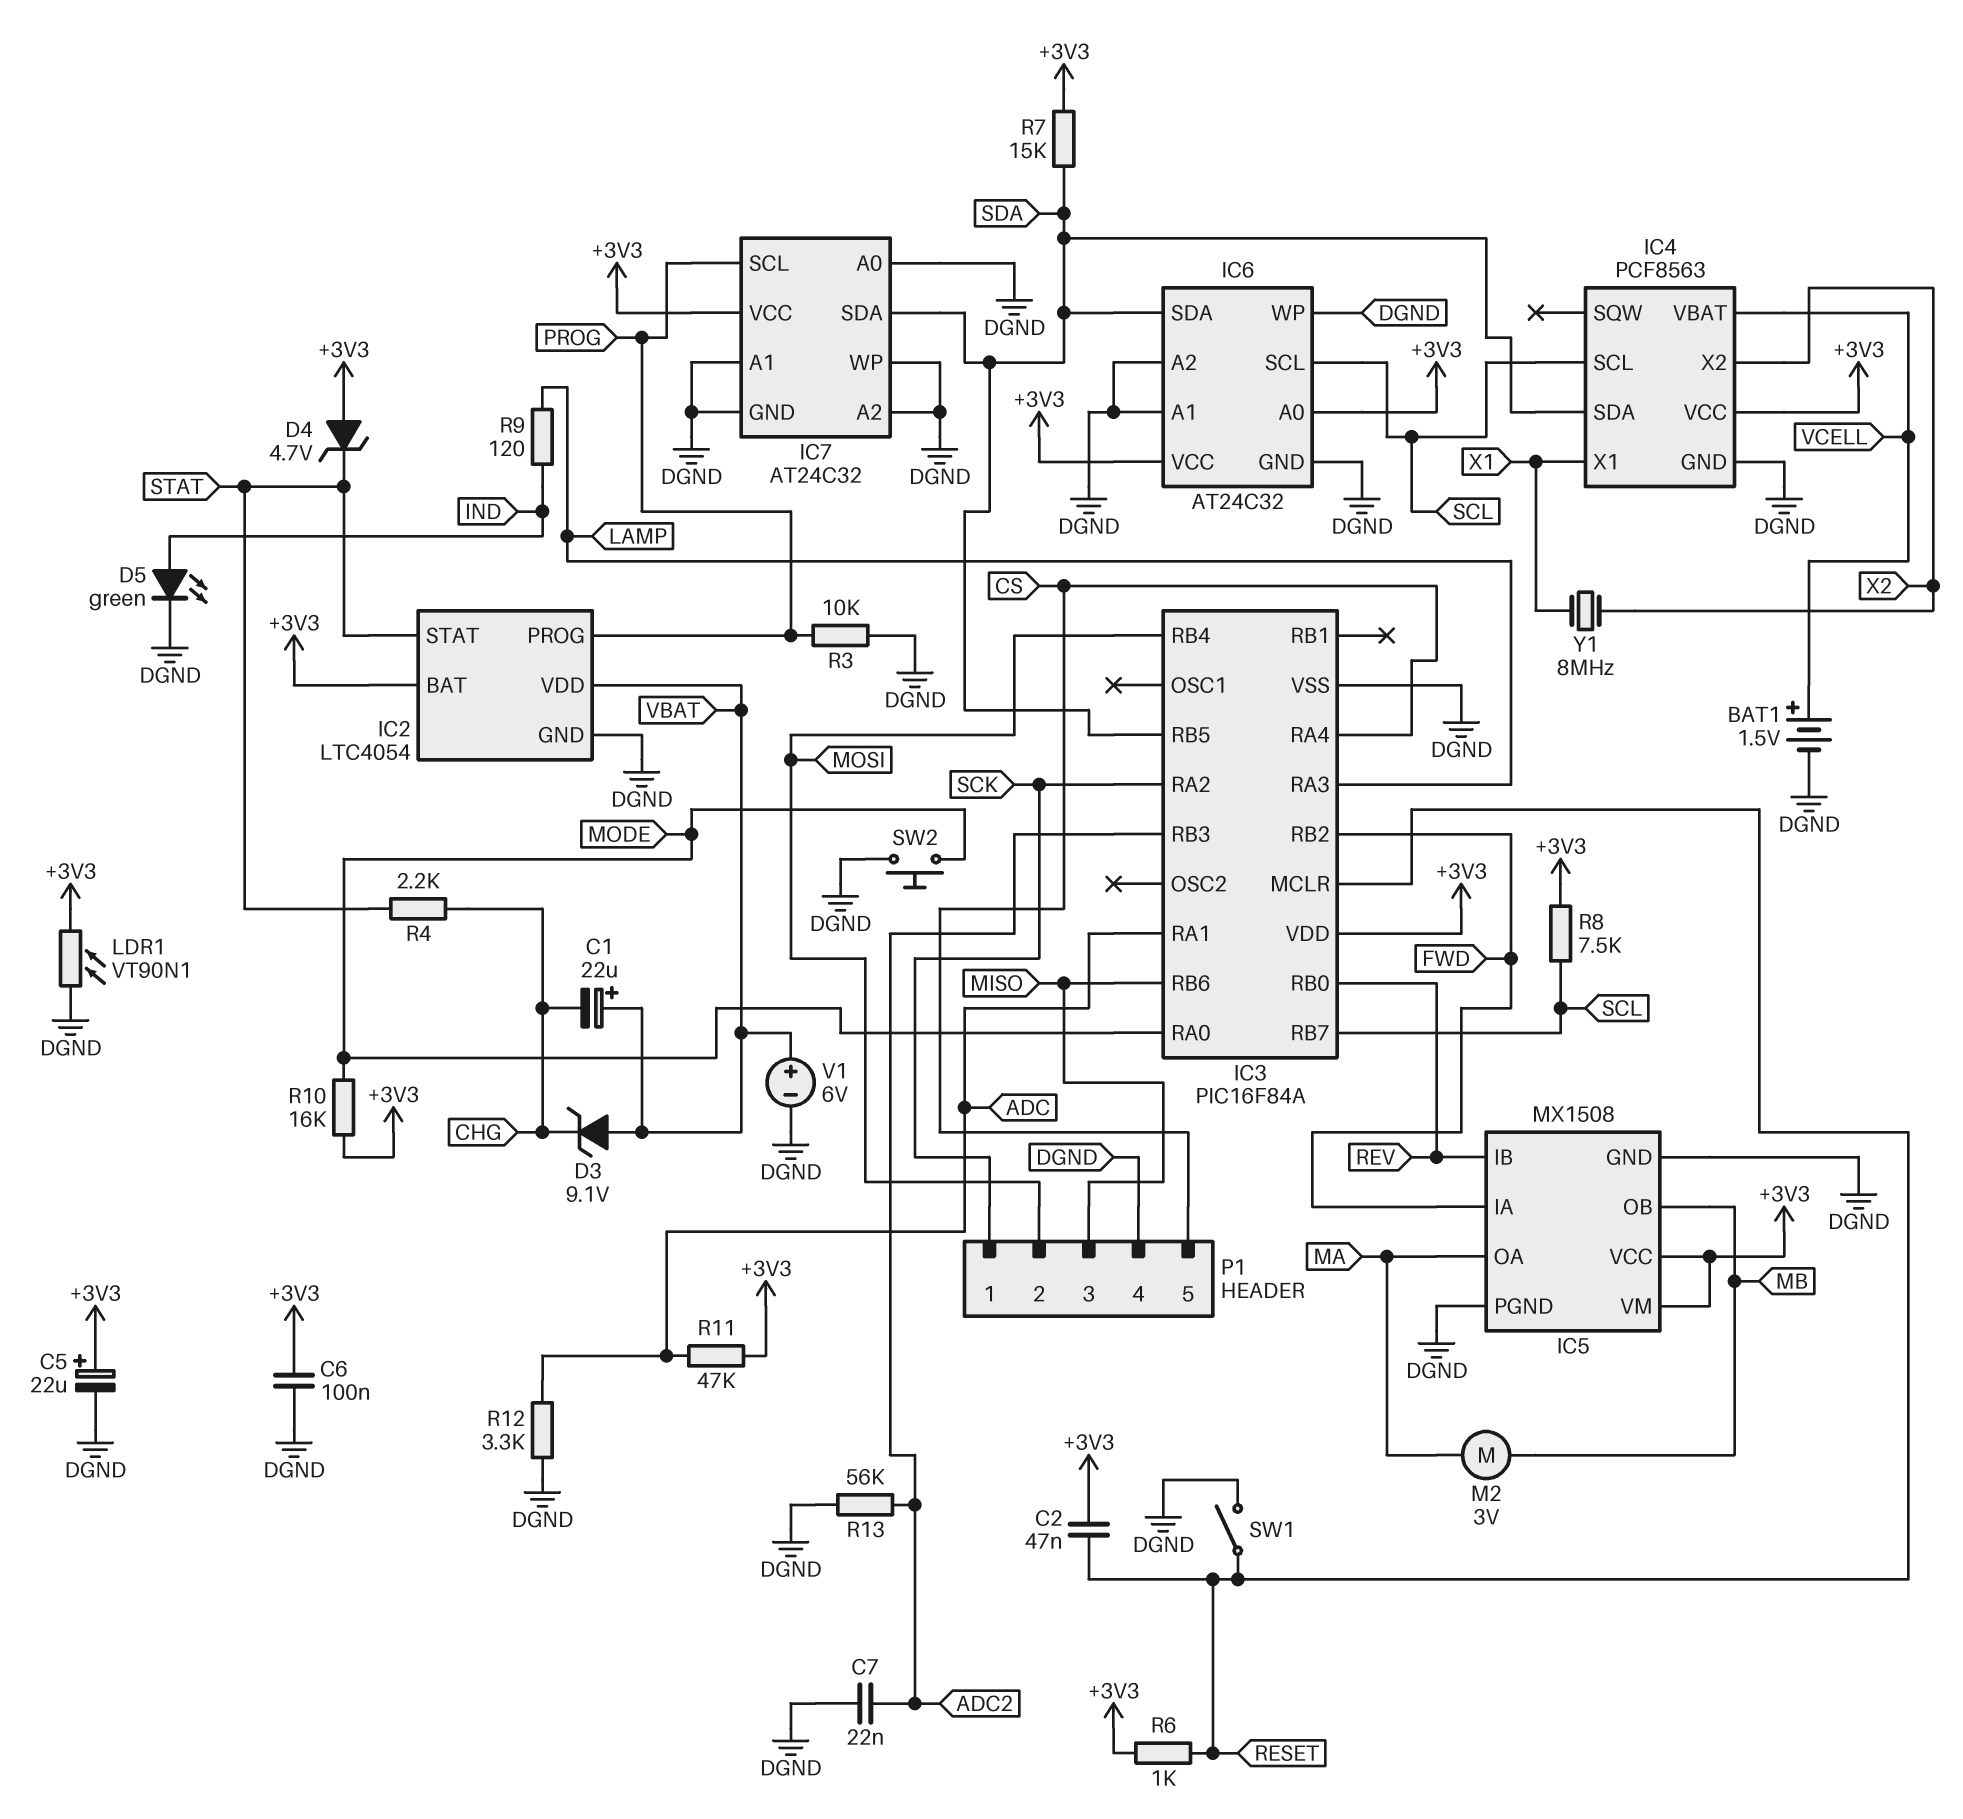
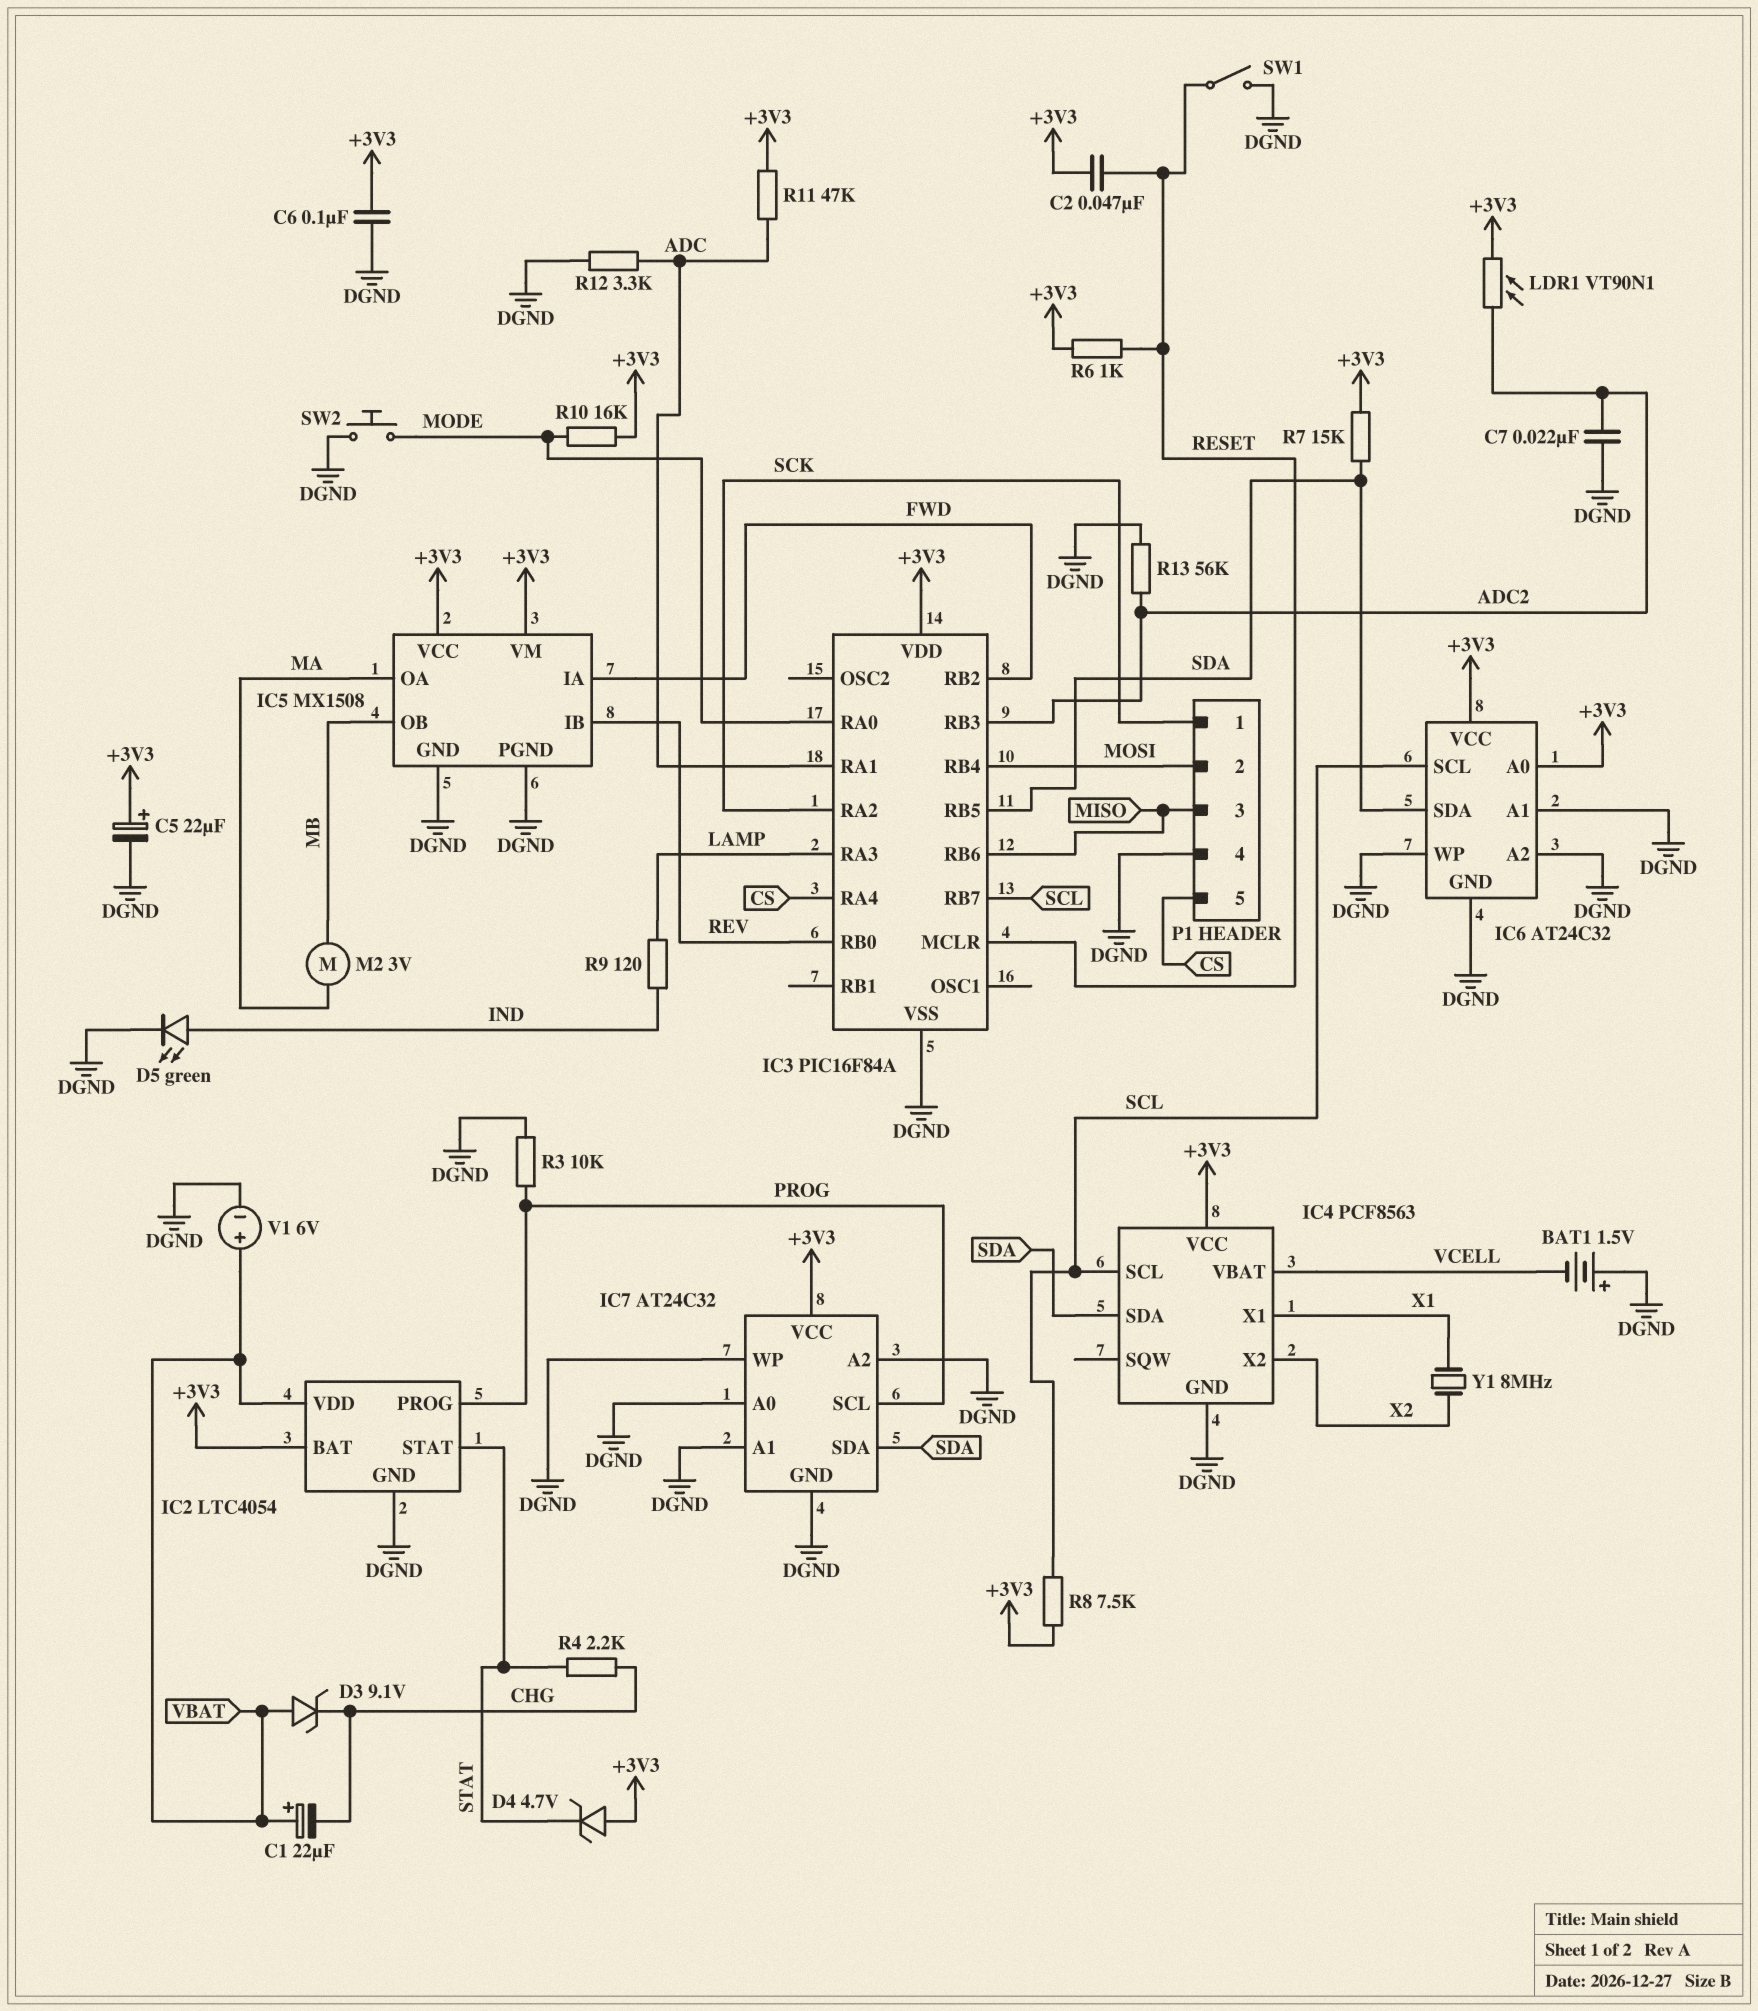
BAT1: 1.5V (plus VCELL, minus DGND) -> 1.5V (plus DGND, minus VCELL)
LDR1: VT90N1 (+3V3, DGND) -> VT90N1 (+3V3, ADC2)

